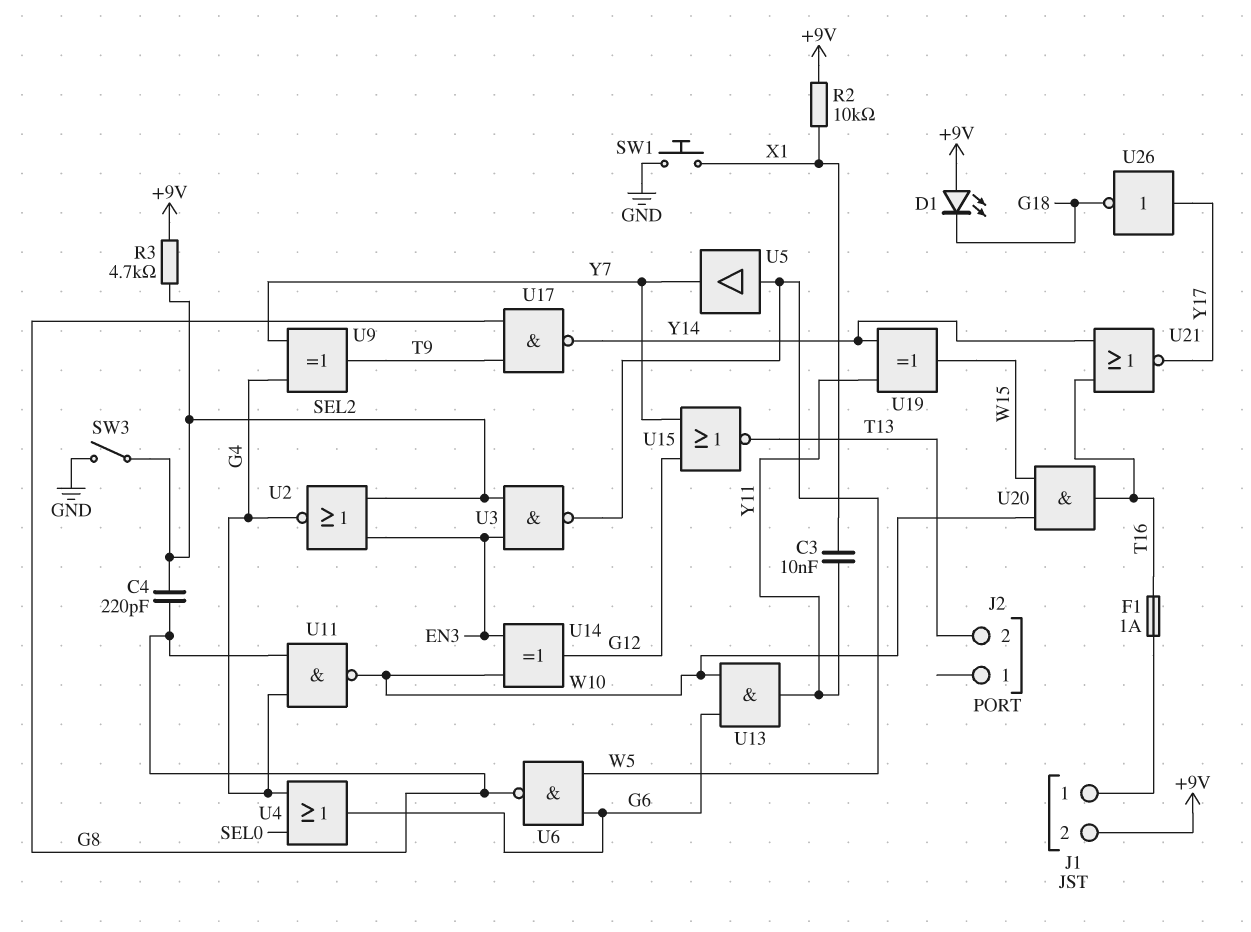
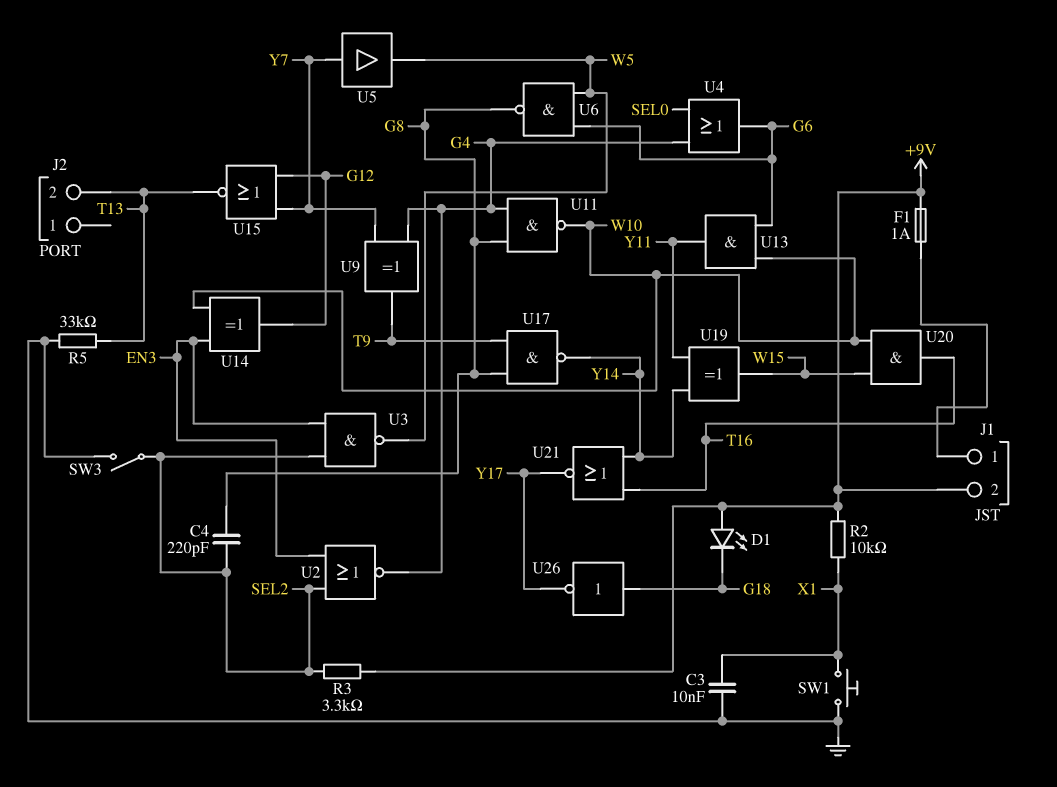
C3: 10nF (X1, Y11) -> 10nF (GND, X1)
F1: 1A (J1/1, T16) -> 1A (+9V, J1/1)
R3: 4.7k (+9V, SEL2) -> 3.3k (+9V, SEL2)
R5: none -> 33k (GND, T13)
U5: buffer (in W5, out Y7) -> buffer (in Y7, out W5)
U26: NOT (in Y17, out G18) -> NOT (in G18, out Y17)

